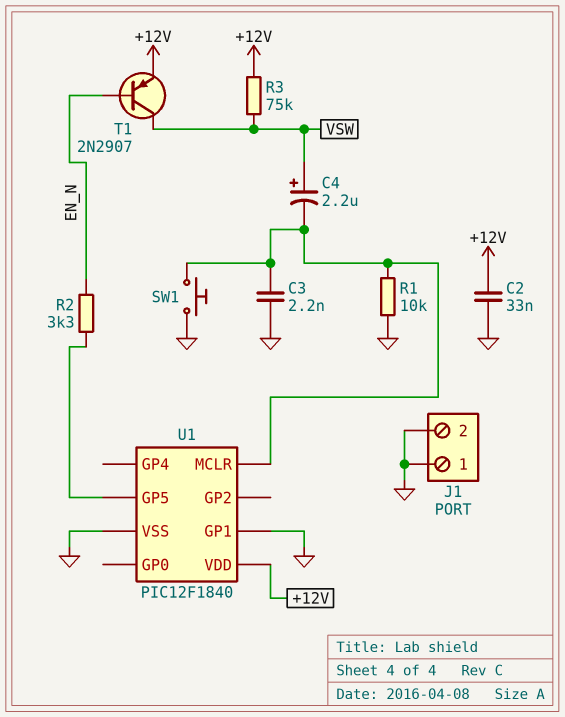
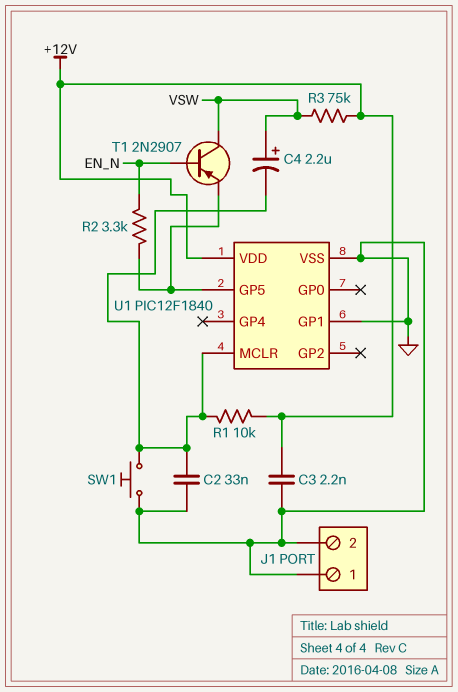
C2: 33nF (+12V, GND) -> 33nF (GND, U1/MCLR)
C3: 2.2nF (GND, U1/MCLR) -> 2.2nF (+12V, GND)
R1: 10k (GND, U1/MCLR) -> 10k (+12V, U1/MCLR)
T1: PNP 2N2907 (B EN_N, C VSW, E +12V) -> PNP 2N2907 (B EN_N, C VSW, E U1/GP5)

